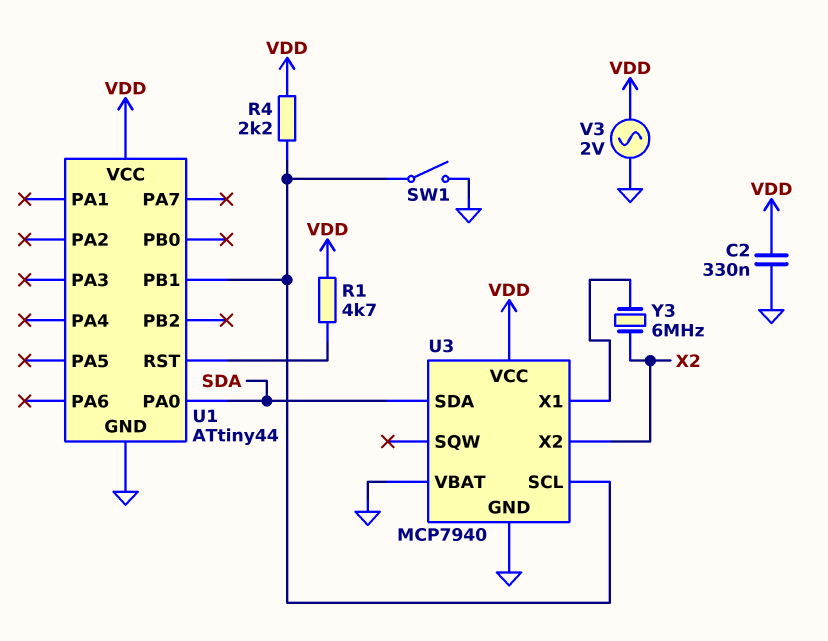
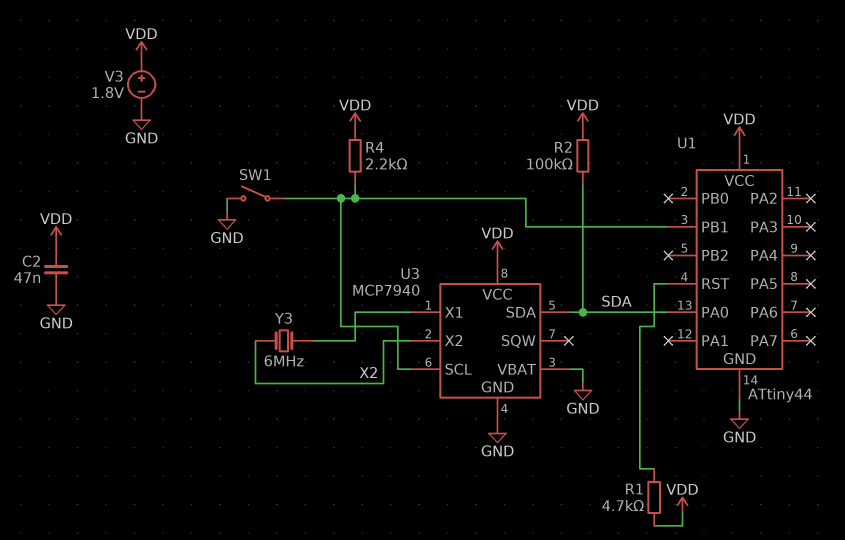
C2: 330nF (GND, VDD) -> 47nF (GND, VDD)
R2: none -> 100k (SDA, VDD)
V3: AC 2V (GND, VDD) -> 1.8V (plus VDD, minus GND)

